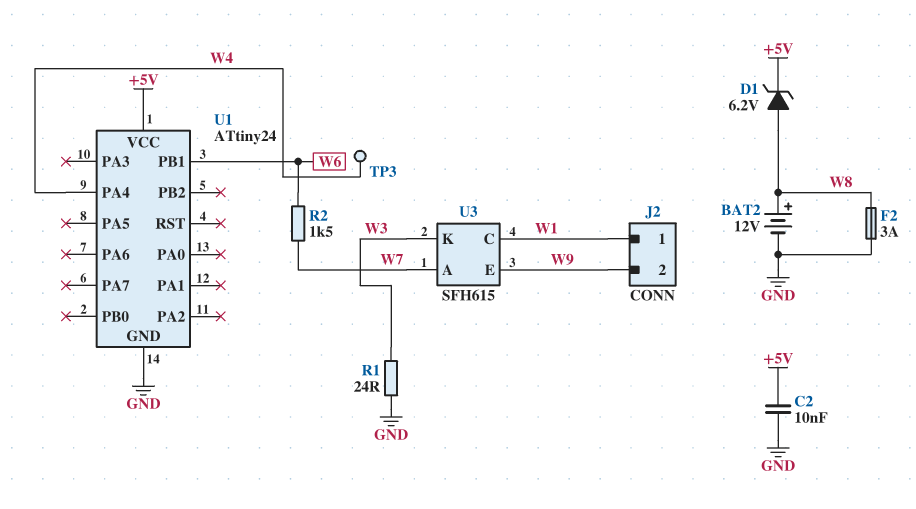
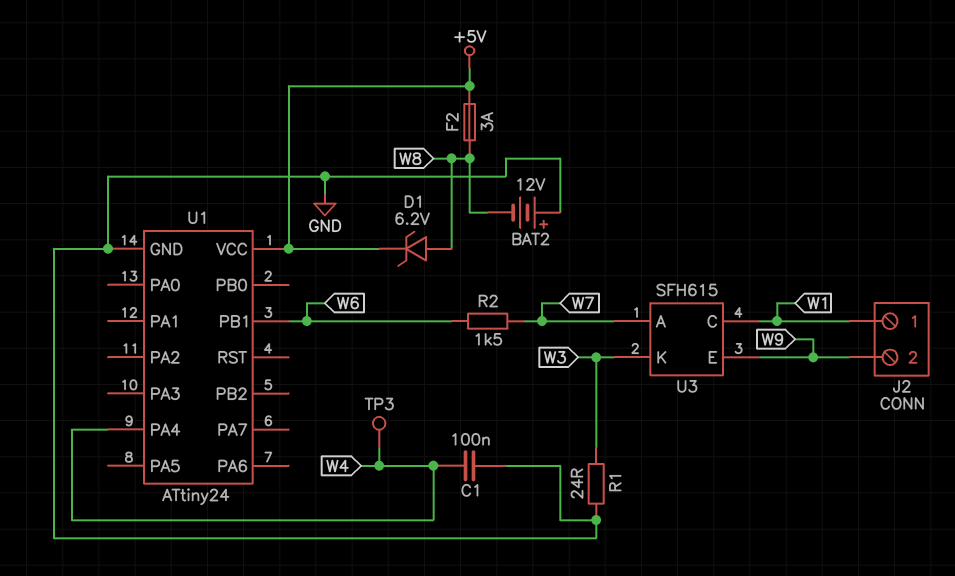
BAT2: 12V (plus W8, minus GND) -> 12V (plus GND, minus W8)
C1: none -> 100nF (GND, W4)
C2: 10nF (+5V, GND) -> none
F2: 3A (GND, W8) -> 3A (+5V, W8)

